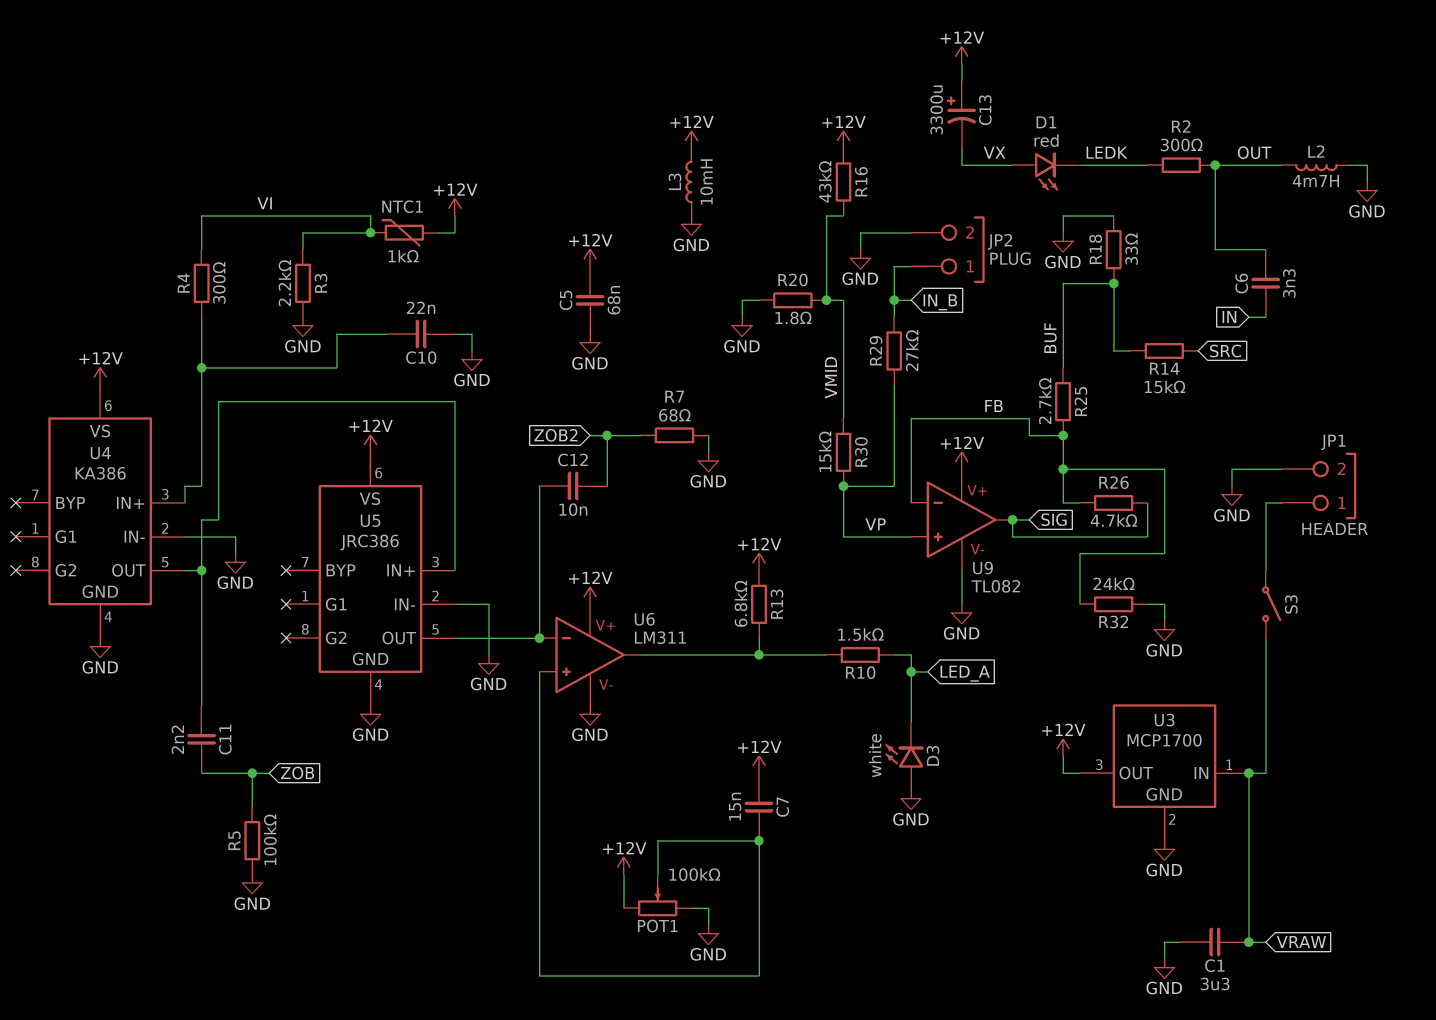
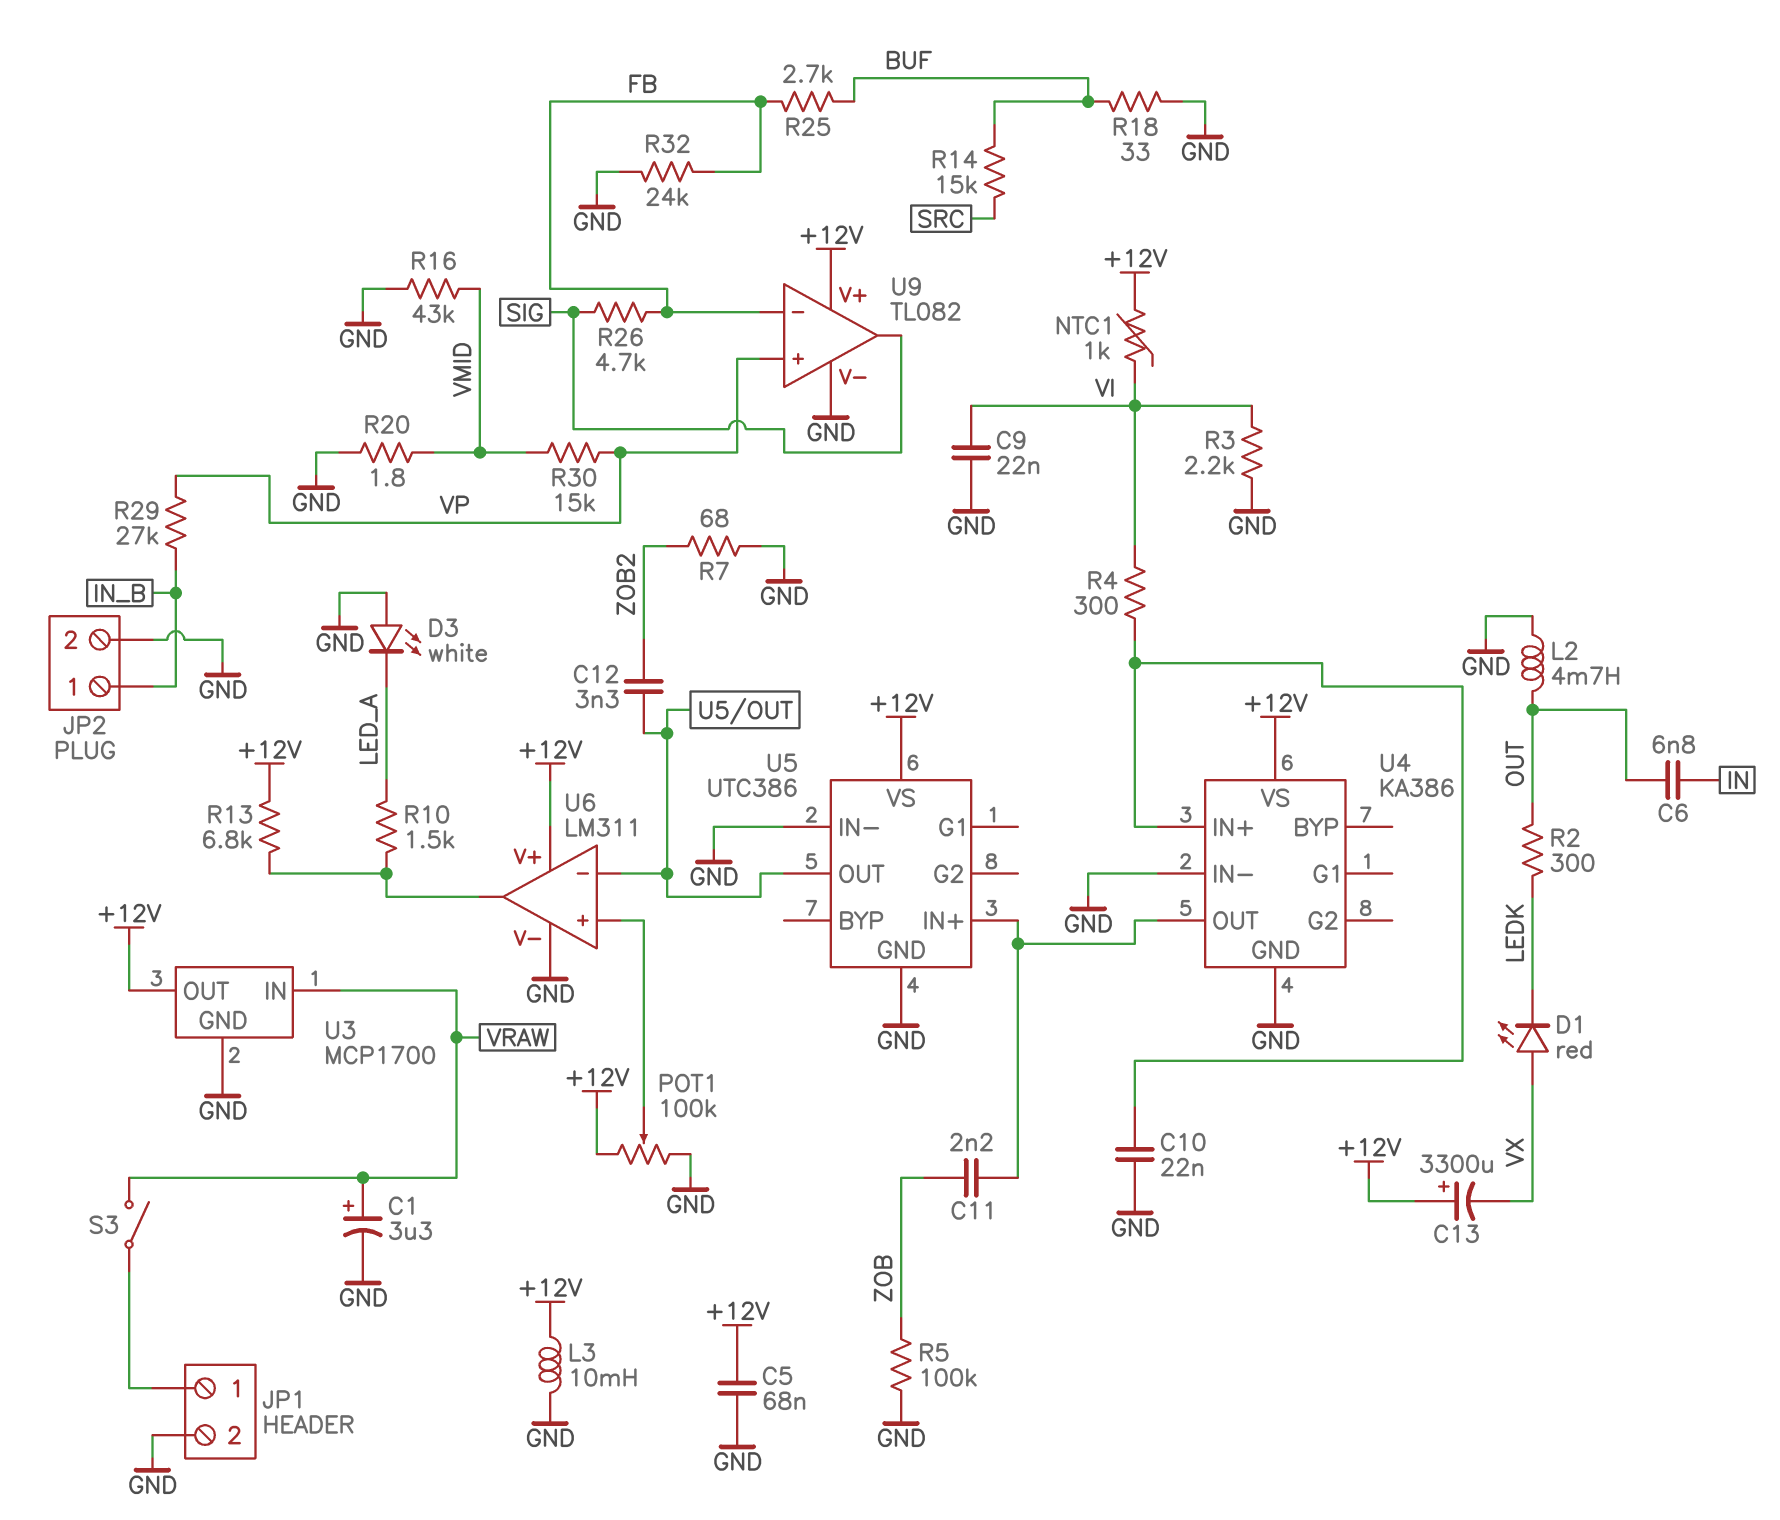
C1: 3.3uF (GND, VRAW) -> 3.3uF (plus VRAW, minus GND)
C6: 3.3nF (IN, OUT) -> 6.8nF (IN, OUT)
C7: 15nF (+12V, U6/in+) -> none
C9: none -> 22nF (GND, VI)
C12: 10nF (U5/OUT, ZOB2) -> 3.3nF (U5/OUT, ZOB2)
R16: 43k (+12V, VMID) -> 43k (GND, VMID)
U5: JRC386 -> UTC386

